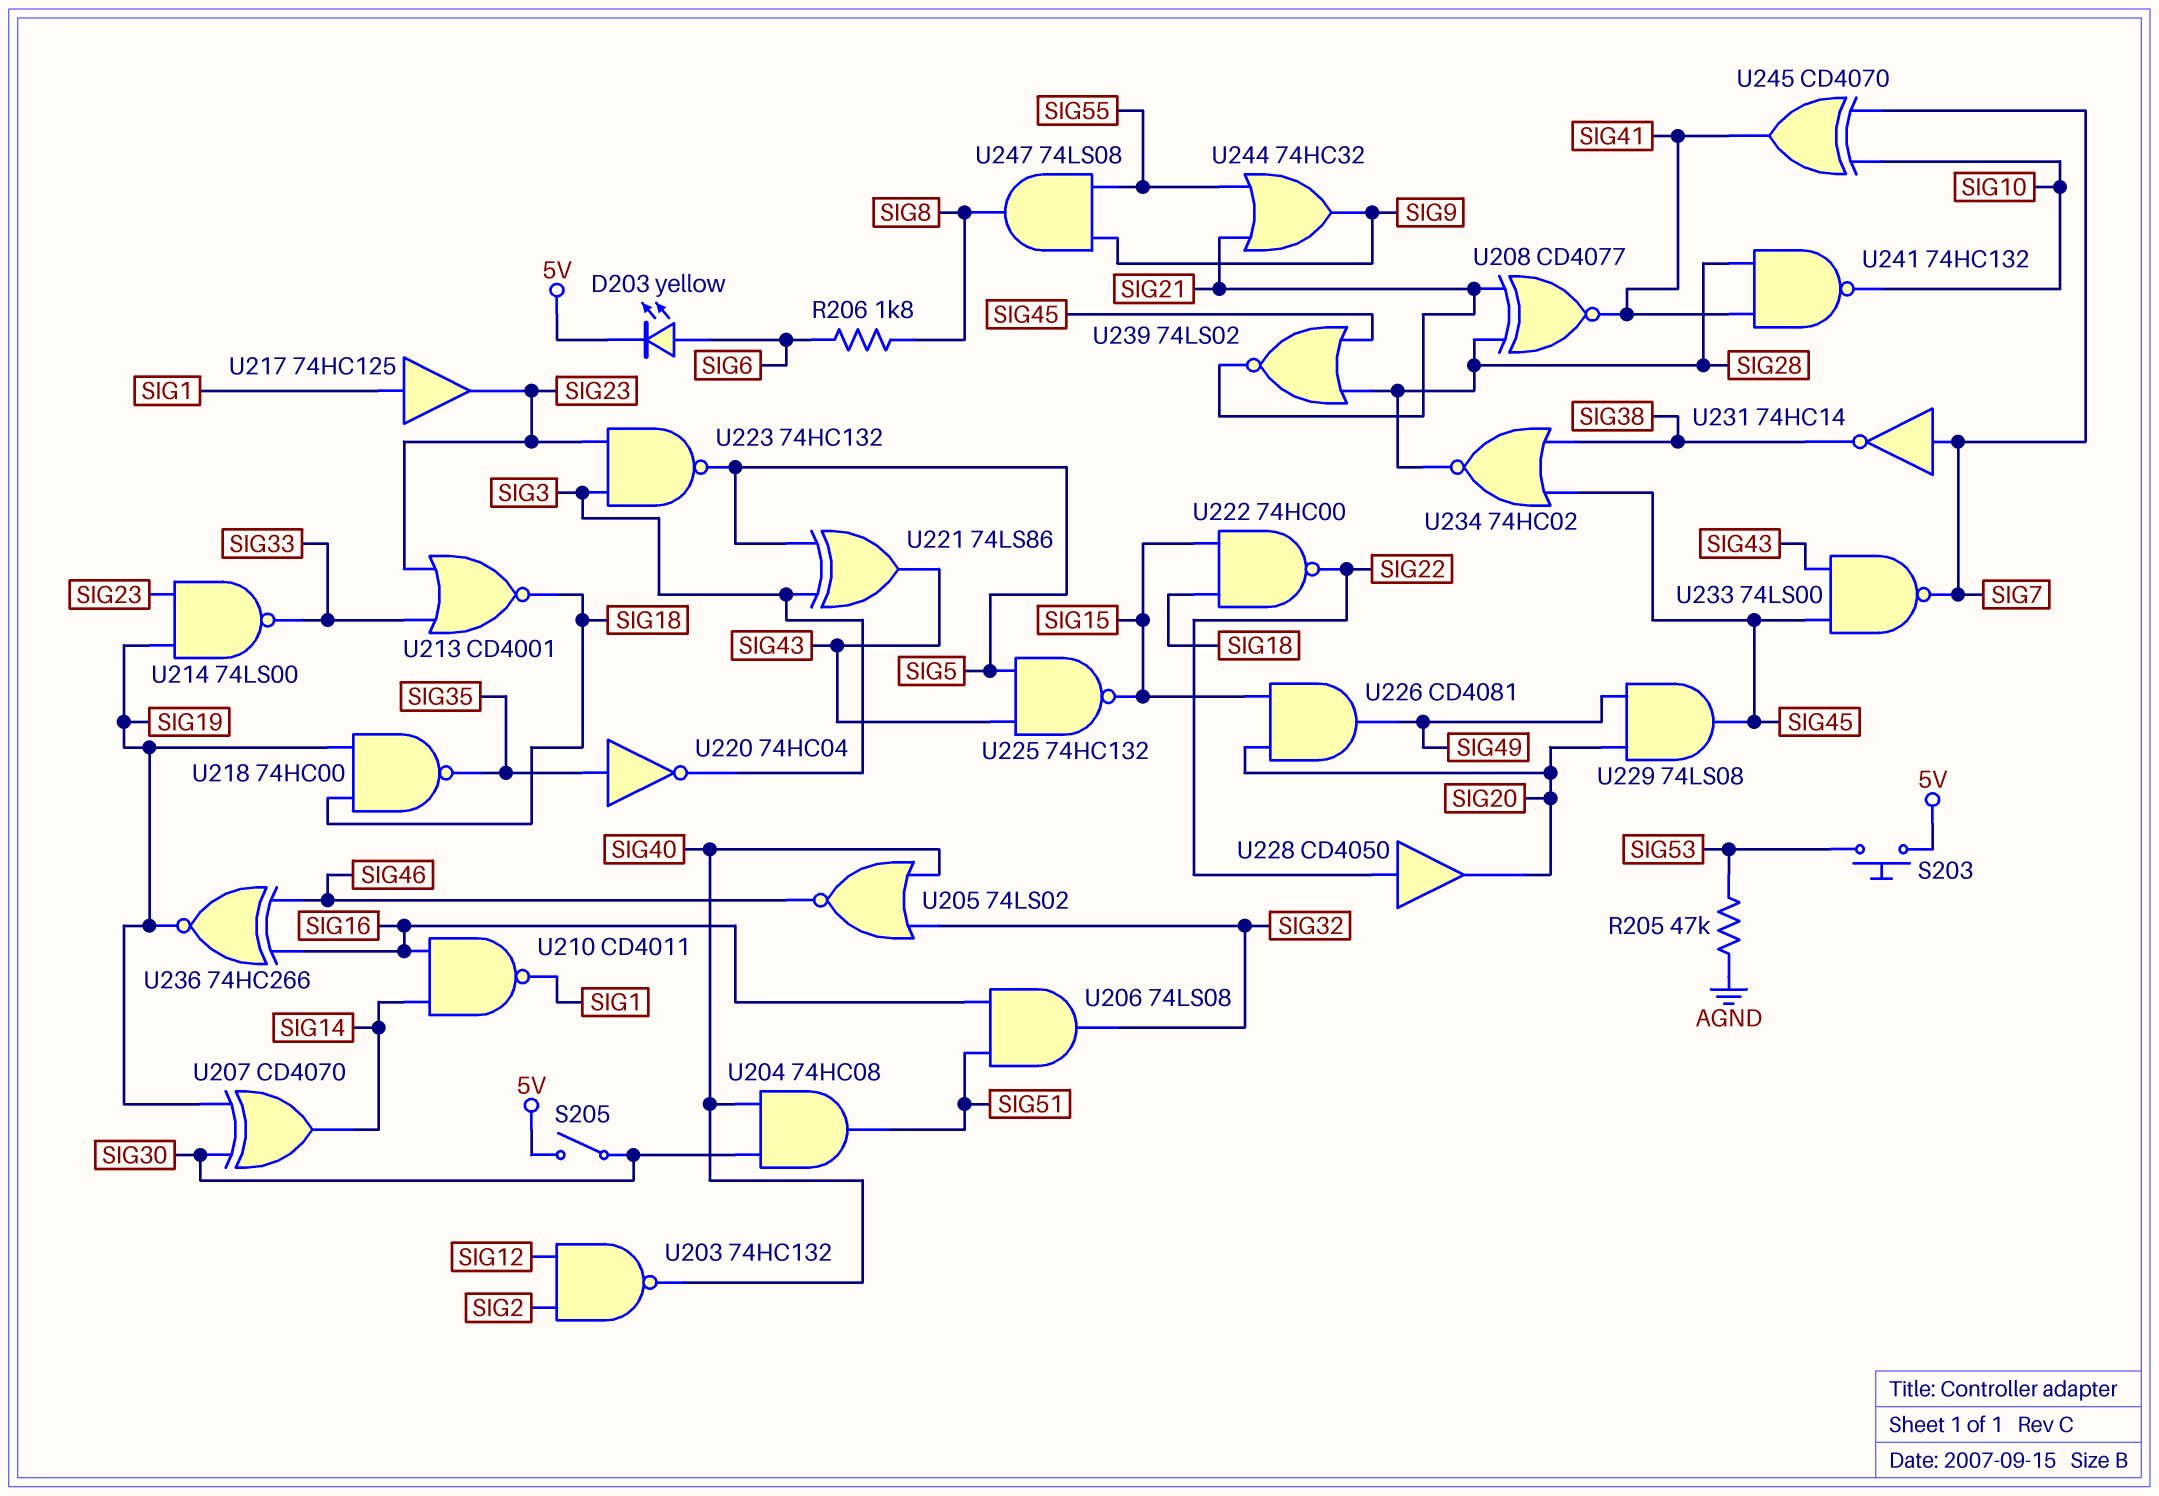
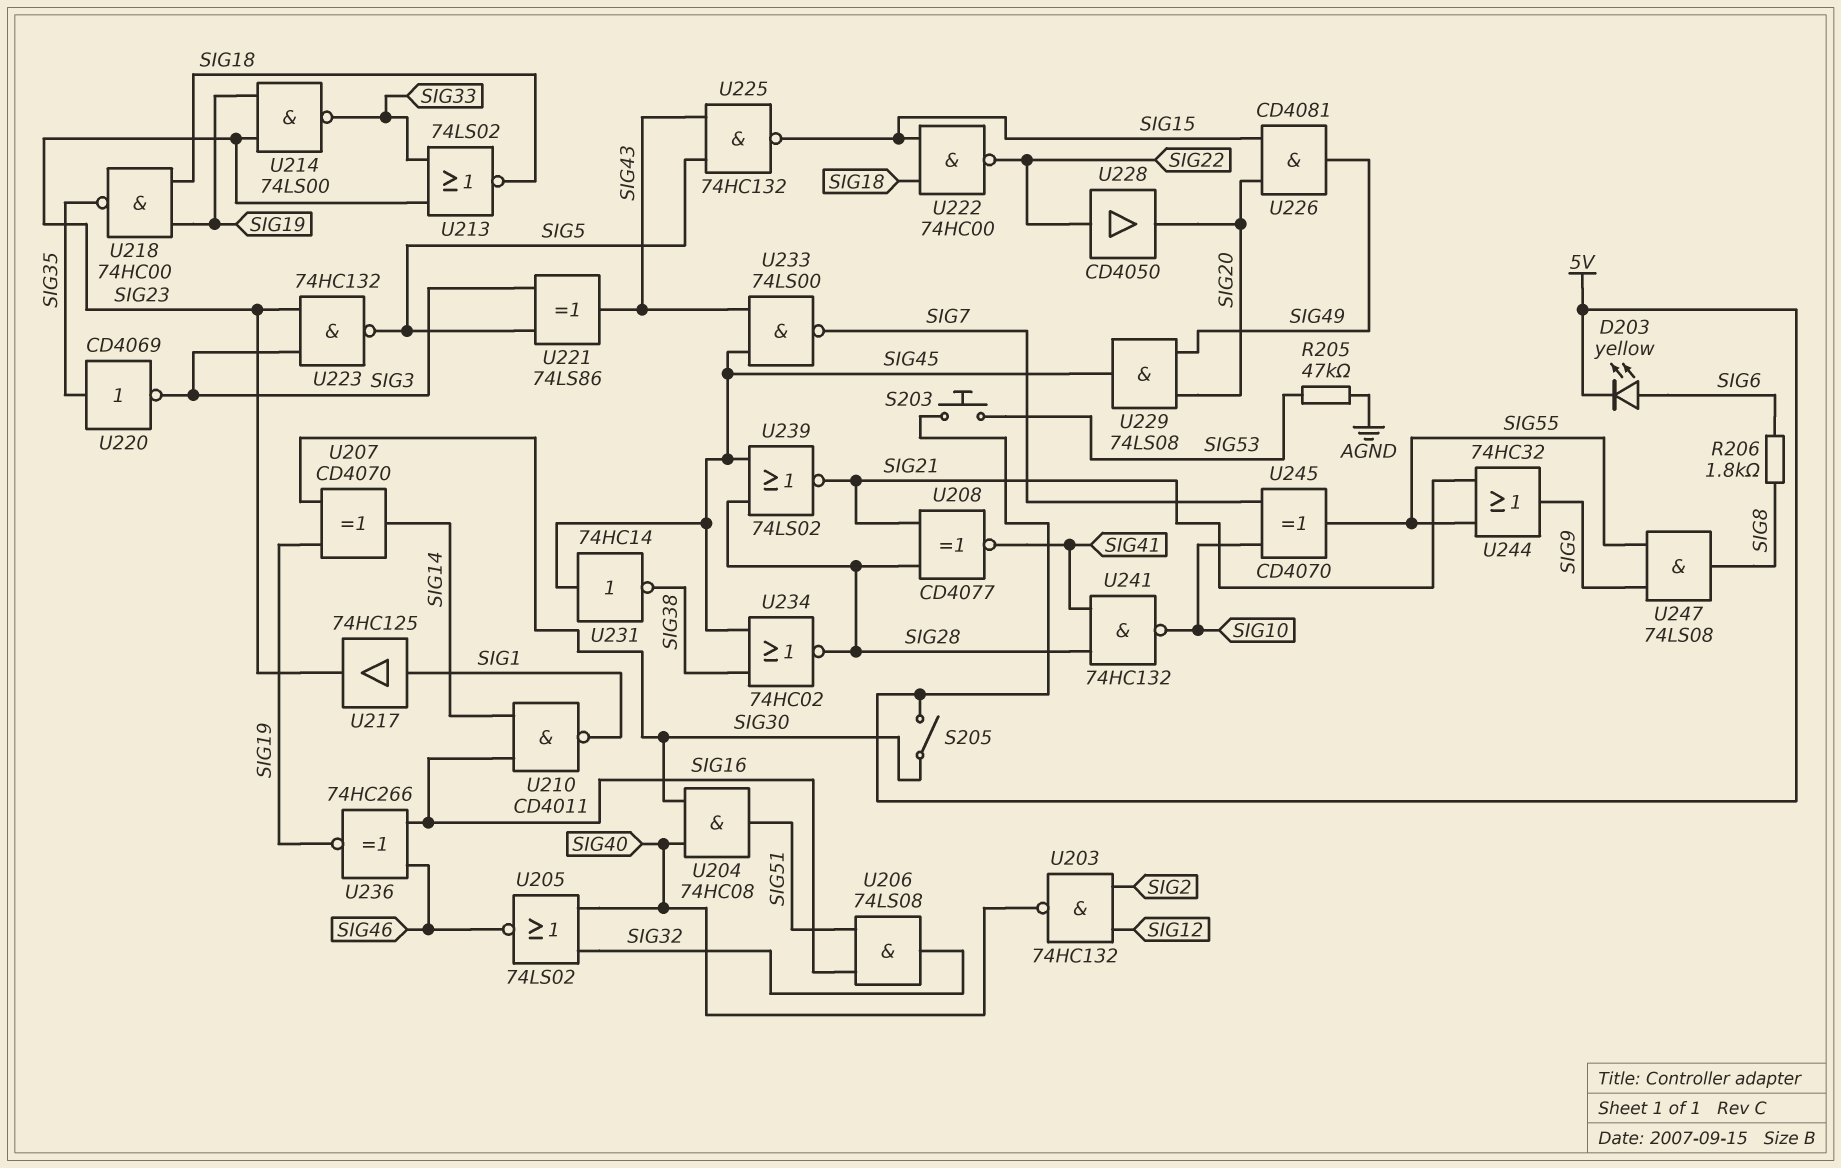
U213: NOR CD4001 (in SIG23, in SIG33, out SIG18) -> NOR 74LS02 (in SIG23, in SIG33, out SIG18)
U220: NOT 74HC04 (in SIG35, out SIG3) -> NOT CD4069 (in SIG35, out SIG3)
U231: NOT 74HC14 (in SIG7, out SIG38) -> NOT 74HC14 (in SIG45, out SIG38)
U245: XOR CD4070 (in SIG7, in SIG10, out SIG41) -> XOR CD4070 (in SIG7, in SIG10, out SIG55)

